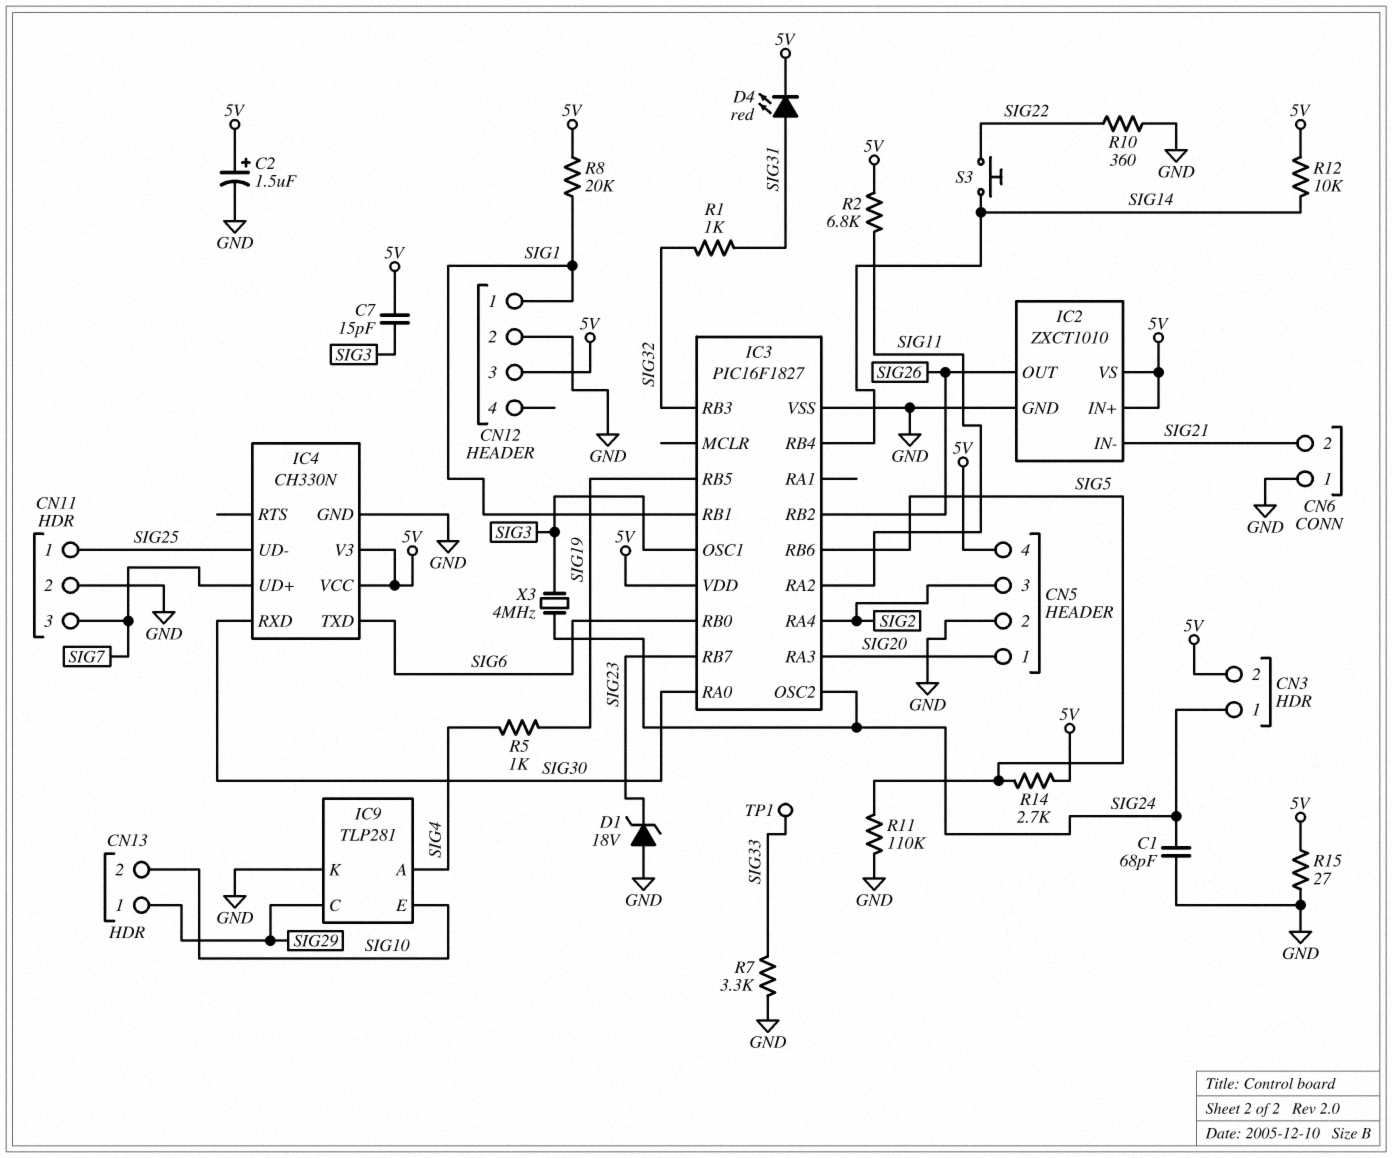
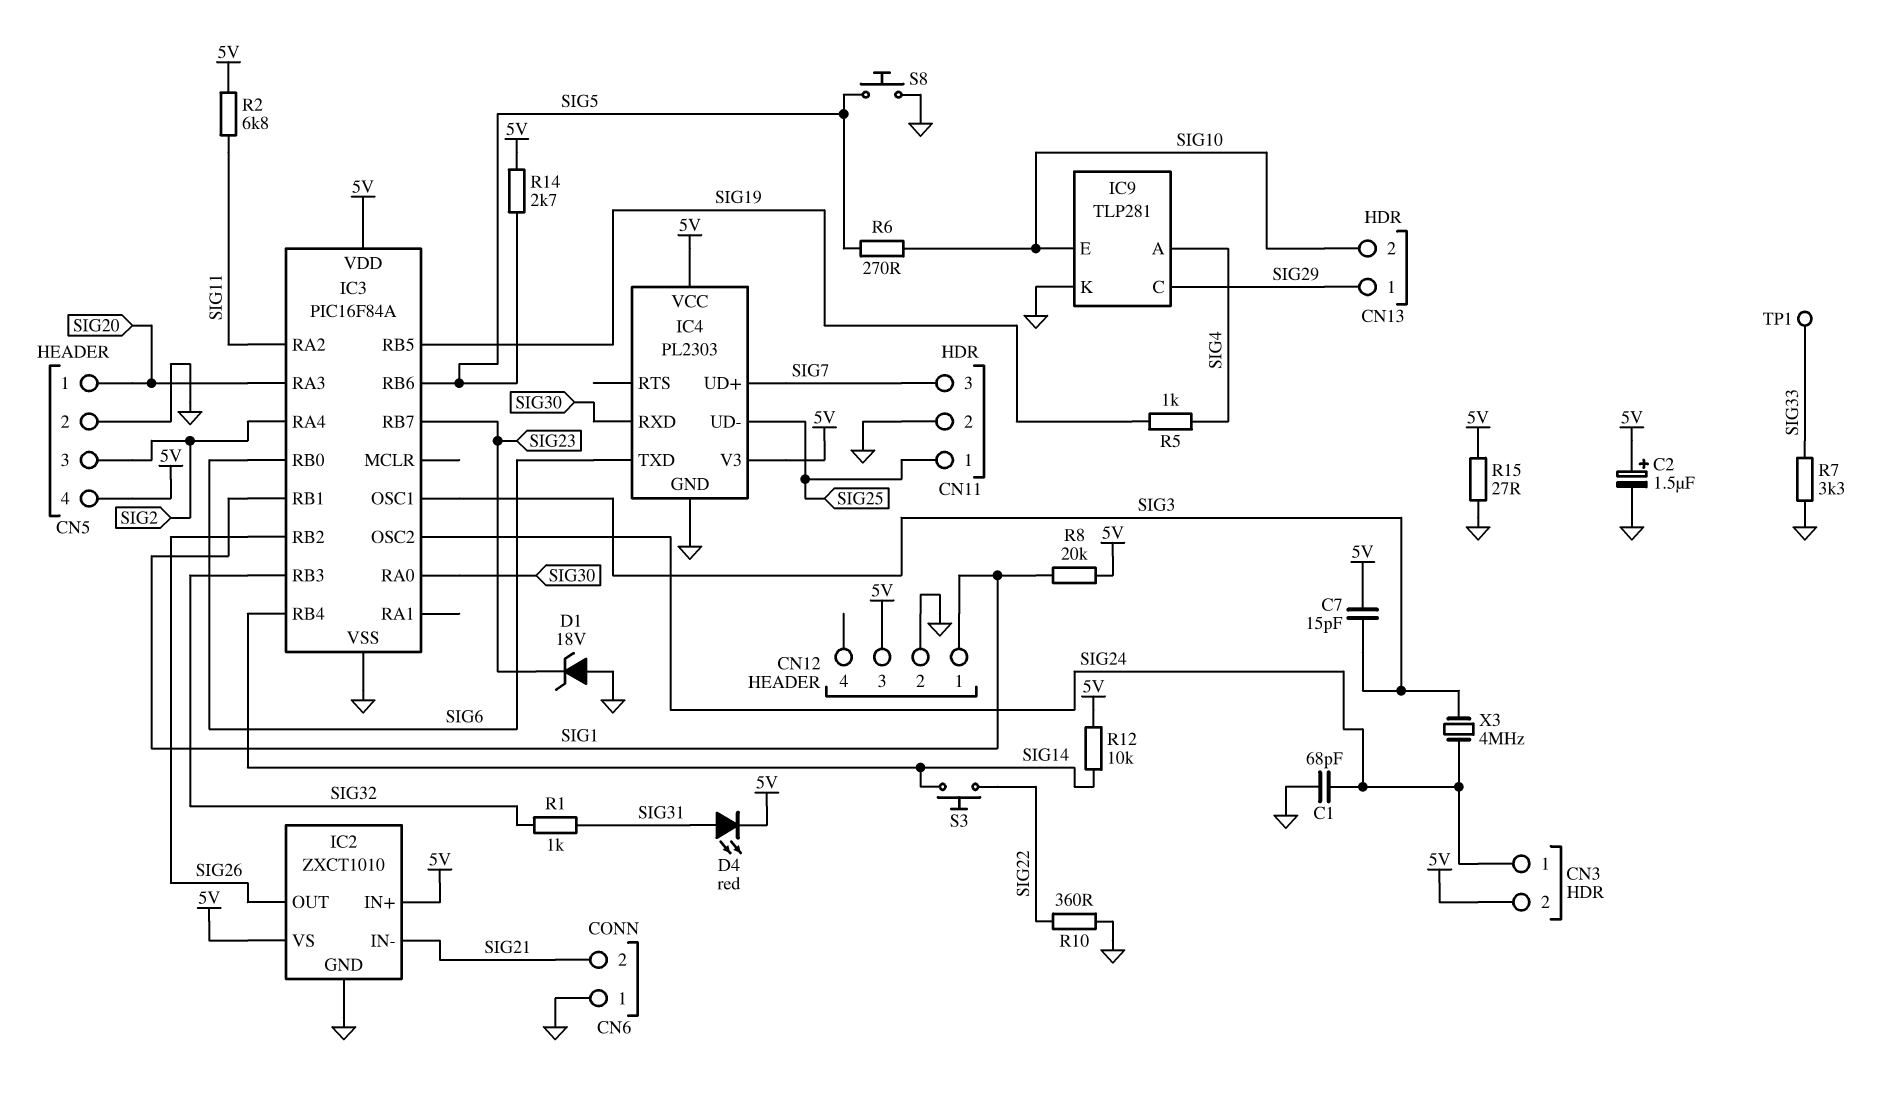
IC3: PIC16F1827 -> PIC16F84A
IC4: CH330N -> PL2303
R6: none -> 270 (SIG5, SIG10)
R11: 110k (GND, SIG5) -> none
S8: none -> button (GND, SIG5)

